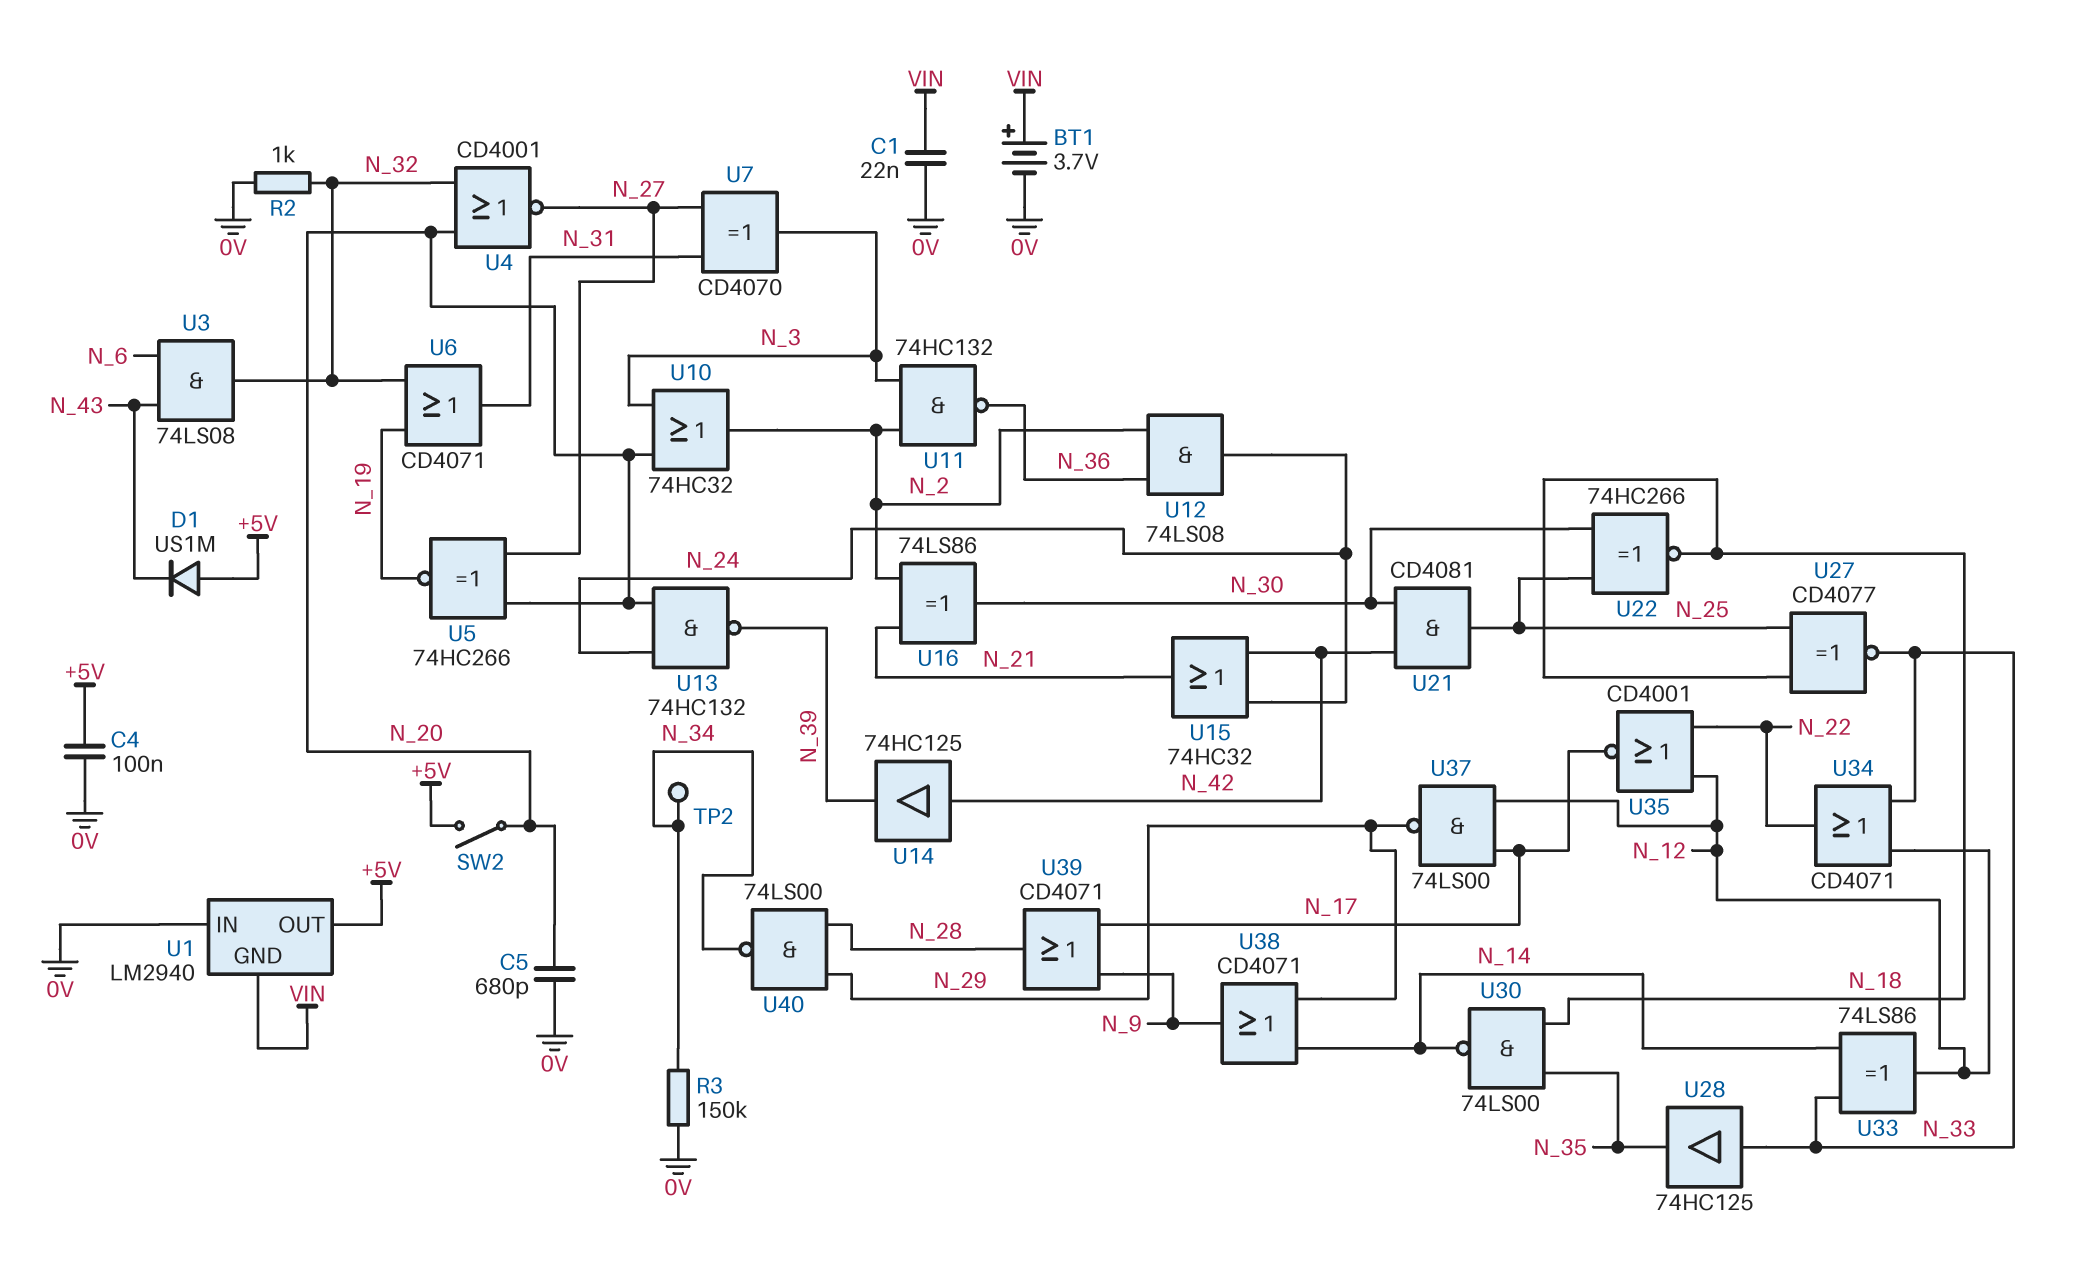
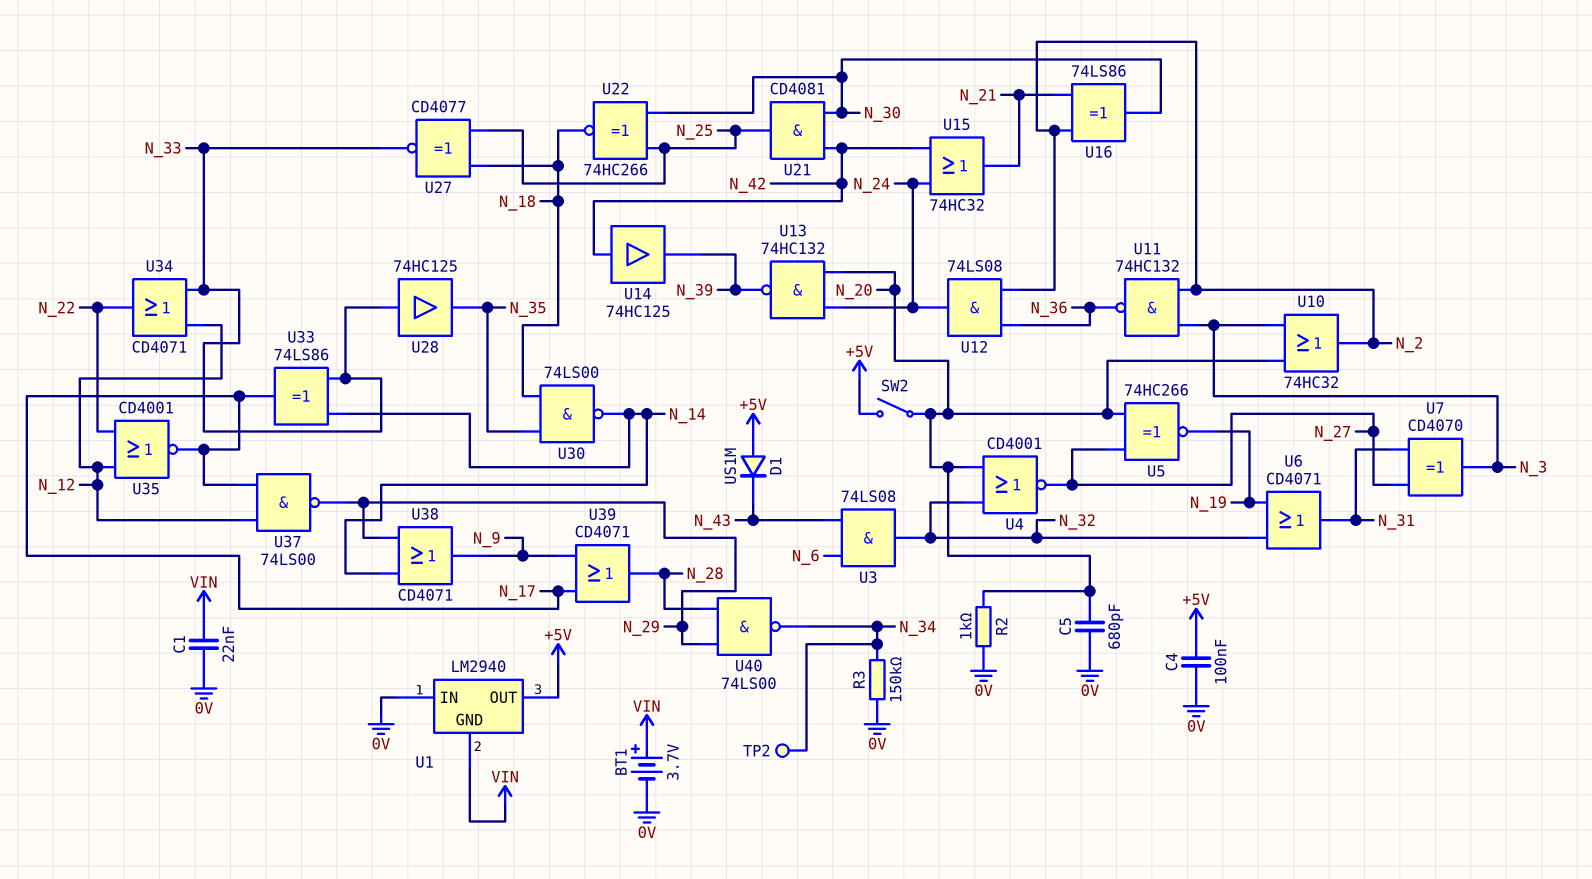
R2: 1k (0V, N_32) -> 1k (0V, N_20)
U33: XOR 74LS86 (in N_14, in N_33, out N_12) -> XOR 74LS86 (in N_14, in N_33, out N_17)

